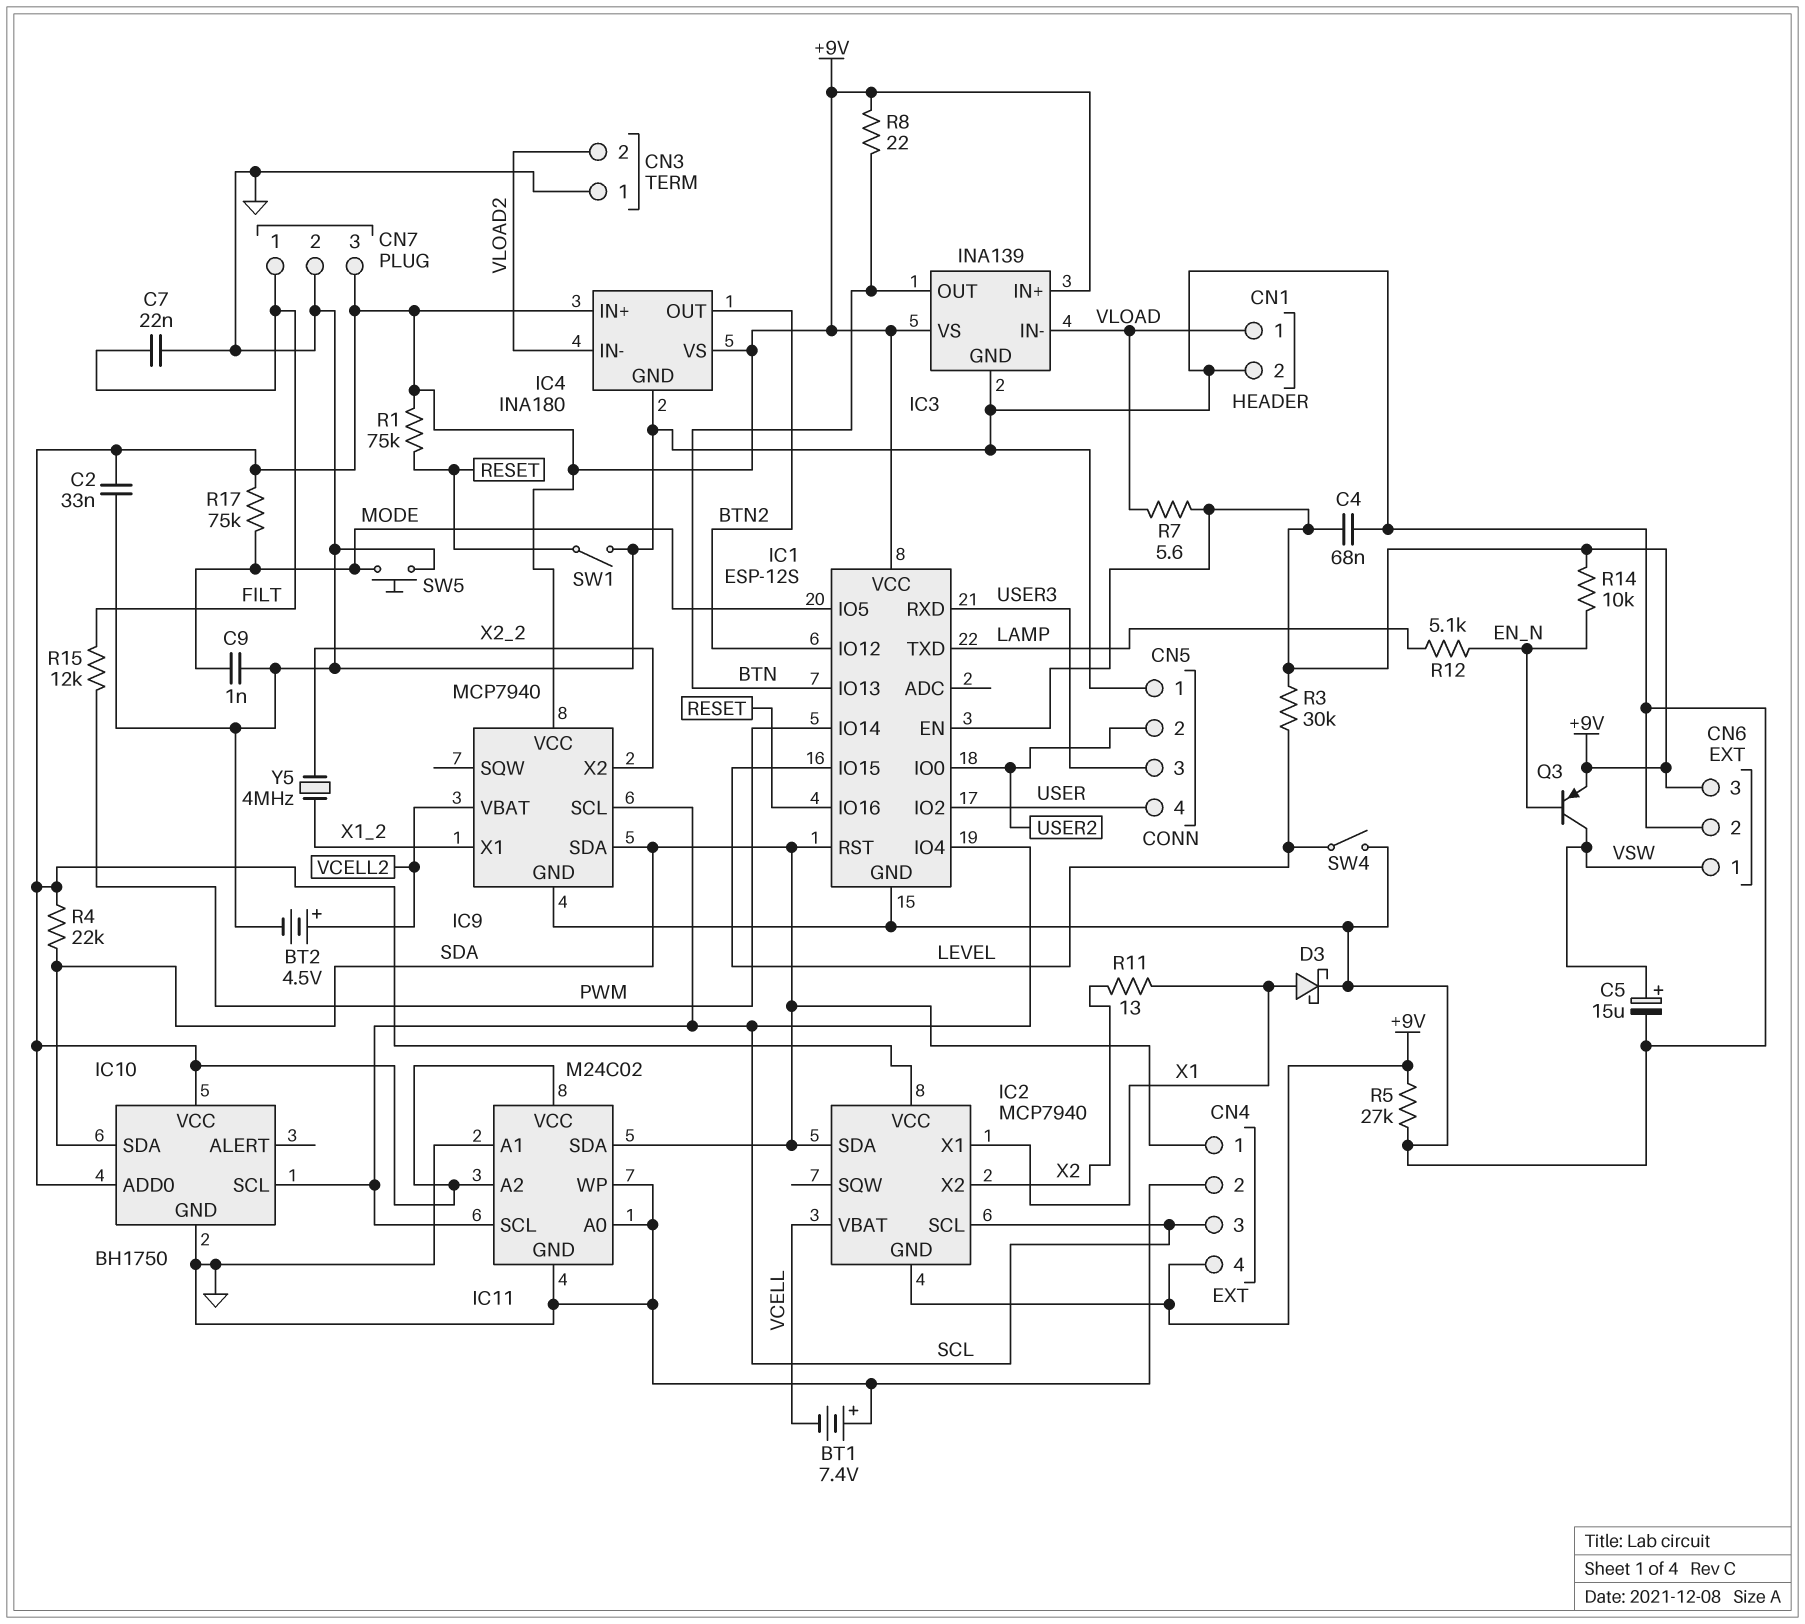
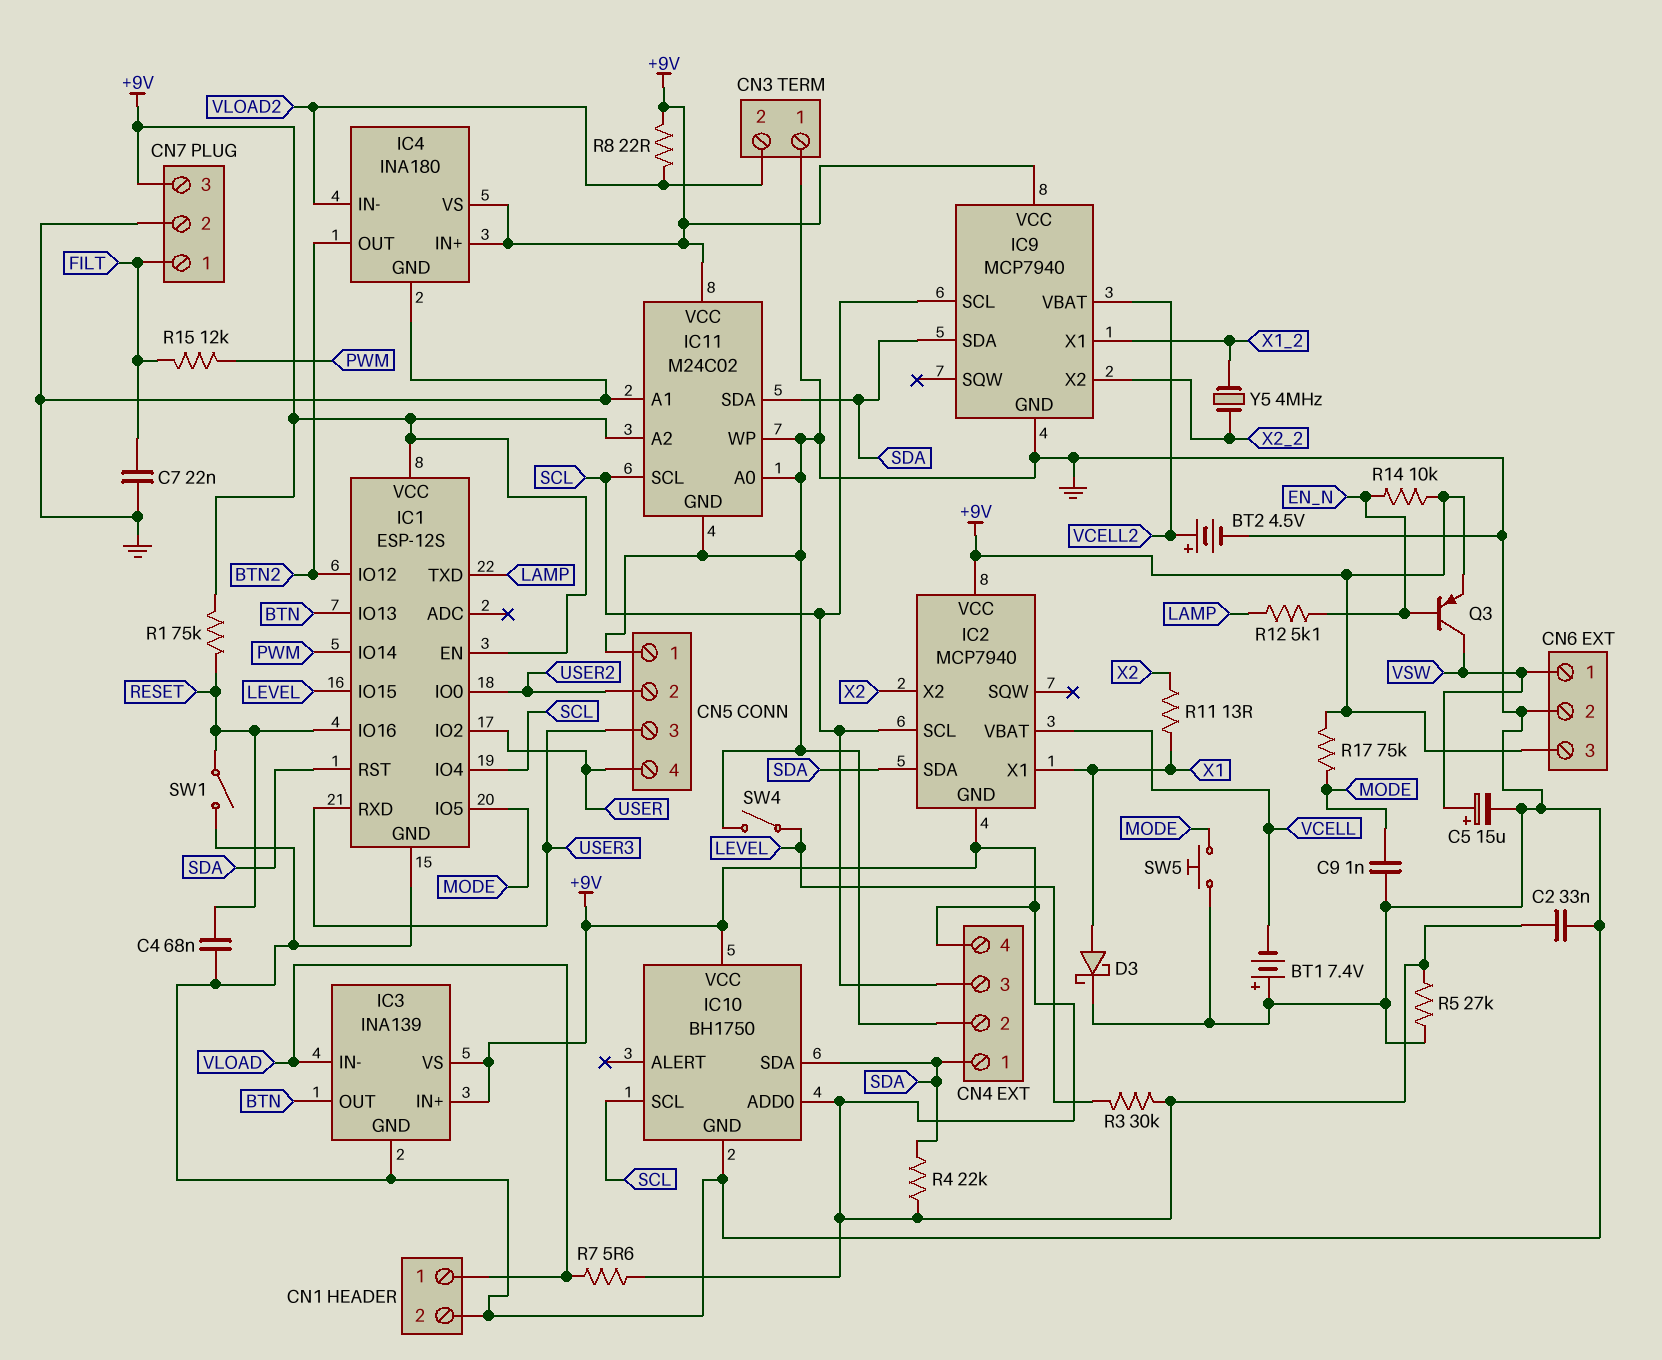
C4: 68nF (+9V, GND) -> 68nF (GND, RESET)
R8: 22 (+9V, BTN) -> 22 (+9V, VLOAD2)

